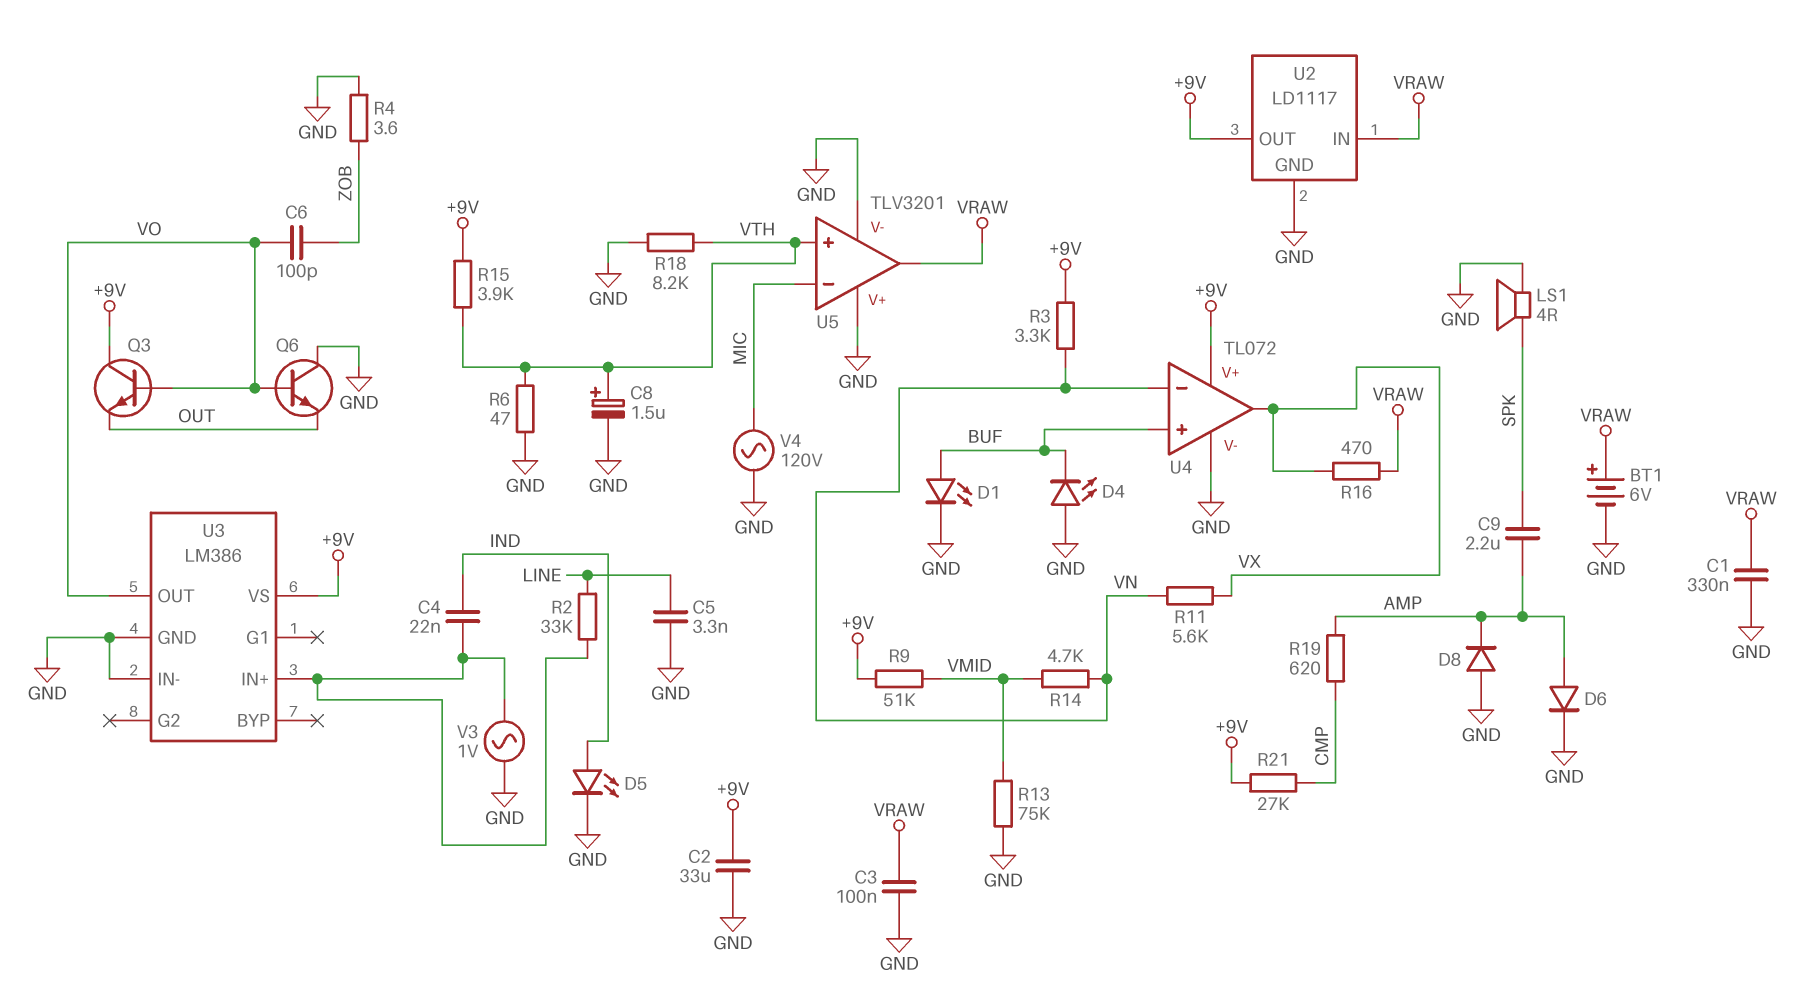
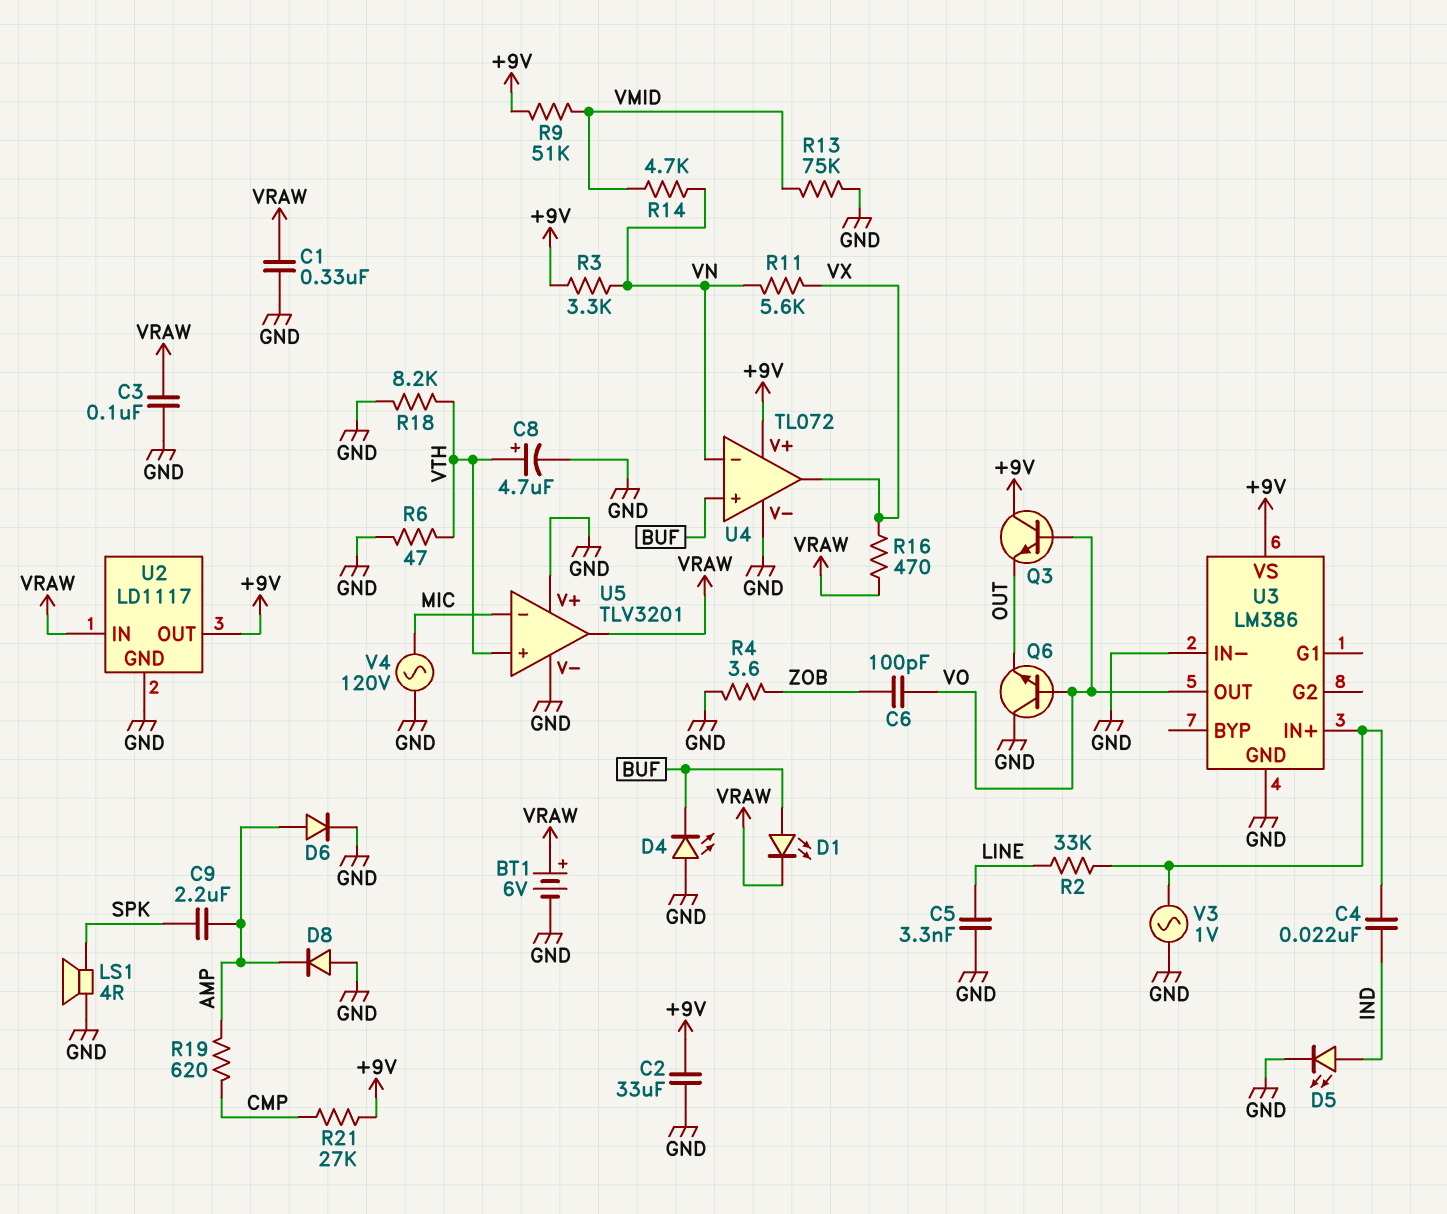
C8: 1.5uF (plus VTH, minus GND) -> 4.7uF (plus VTH, minus GND)
D1: LED (A BUF, K GND) -> LED (A BUF, K VRAW)
R15: 3.9k (+9V, VTH) -> none

